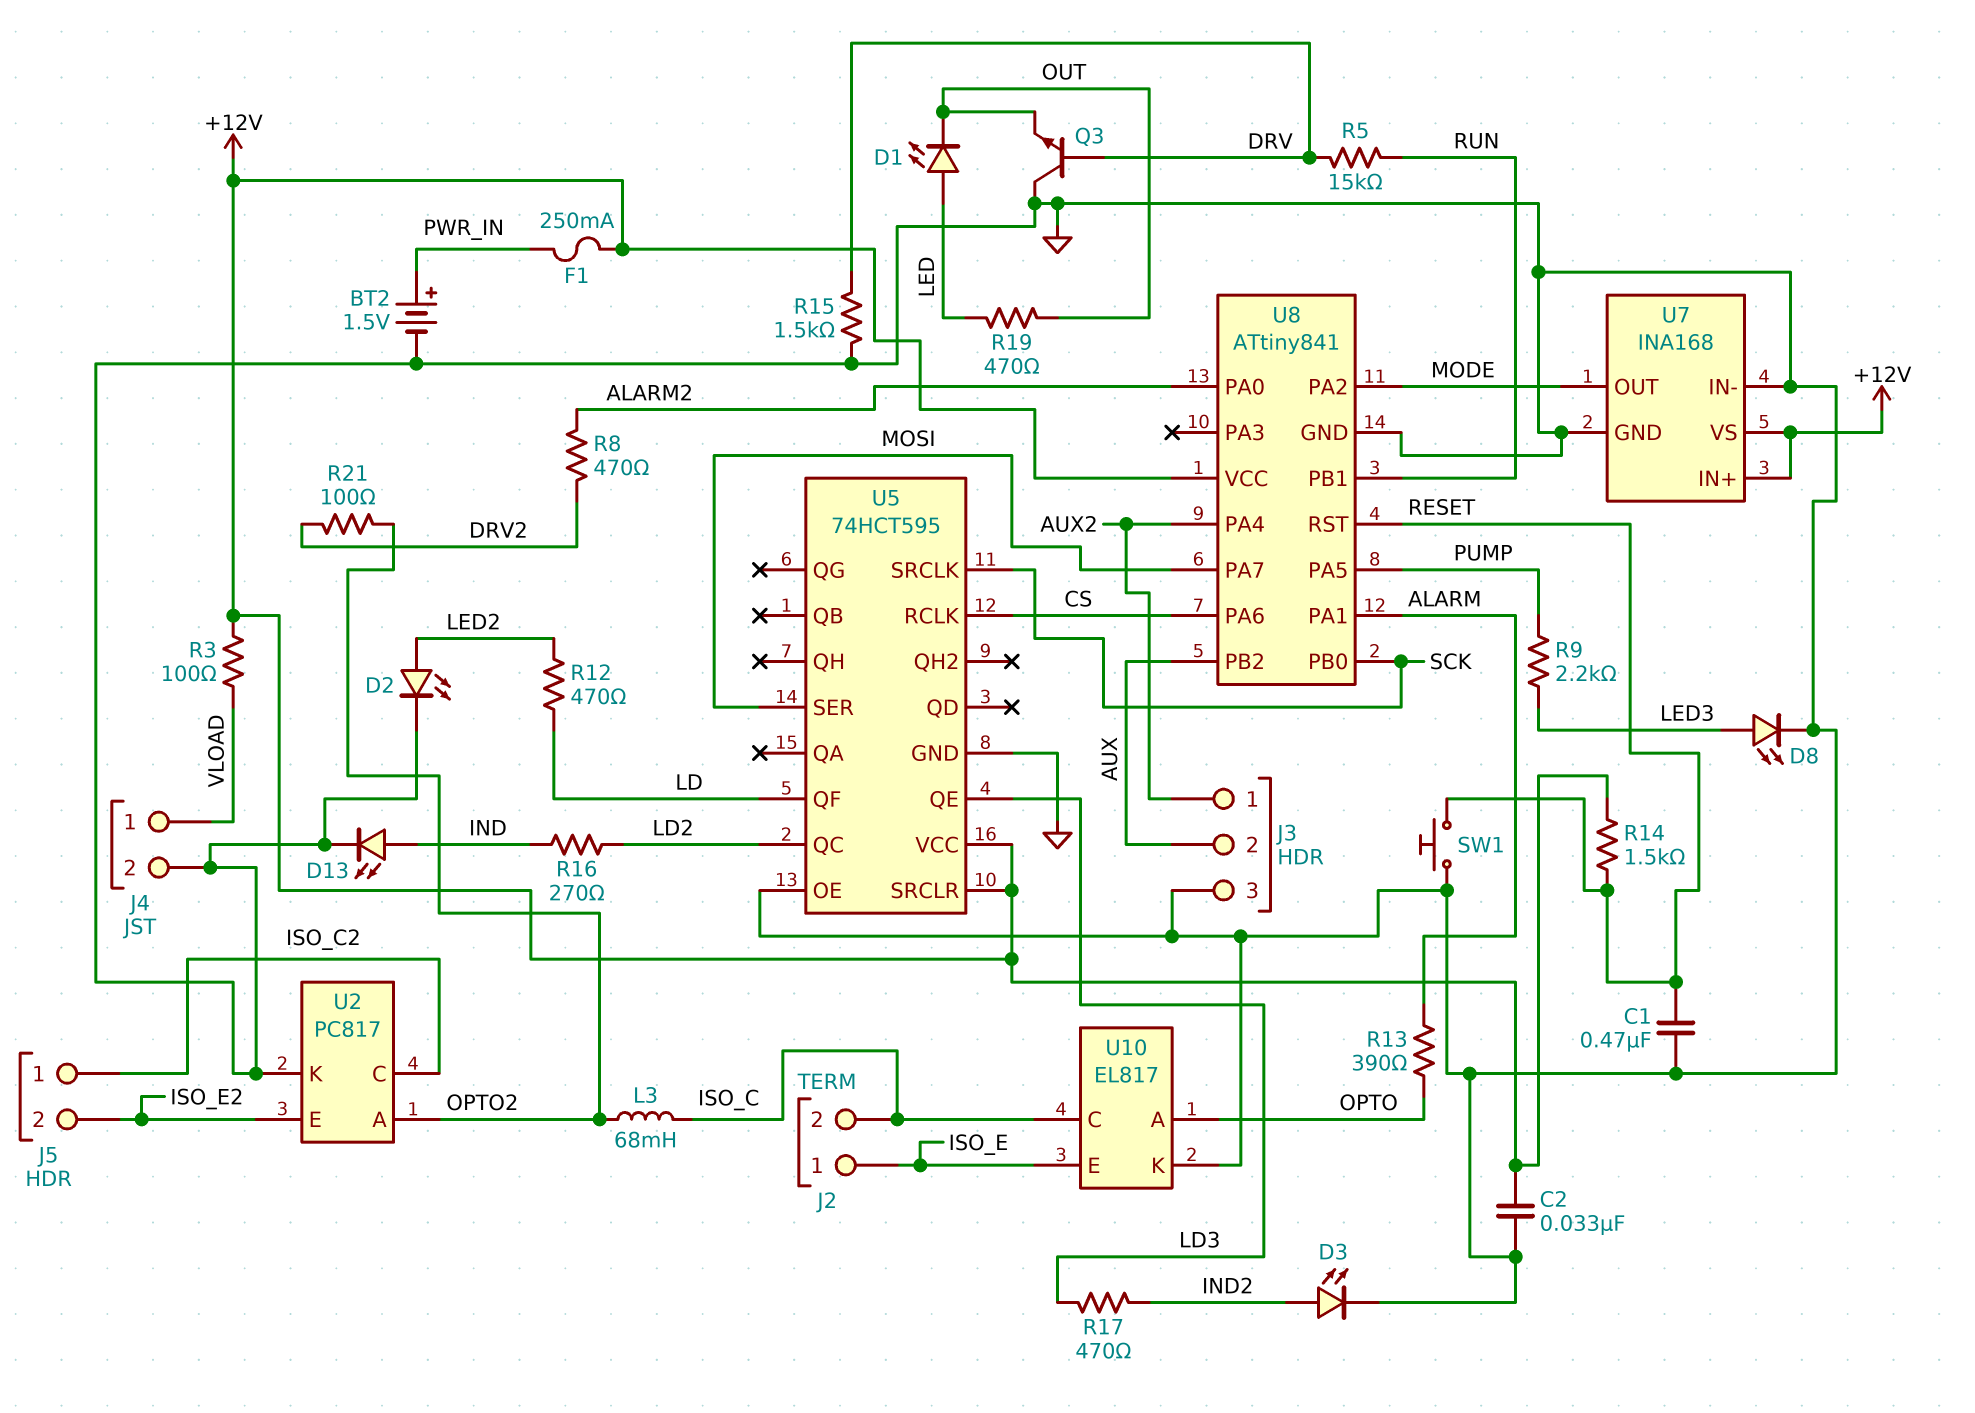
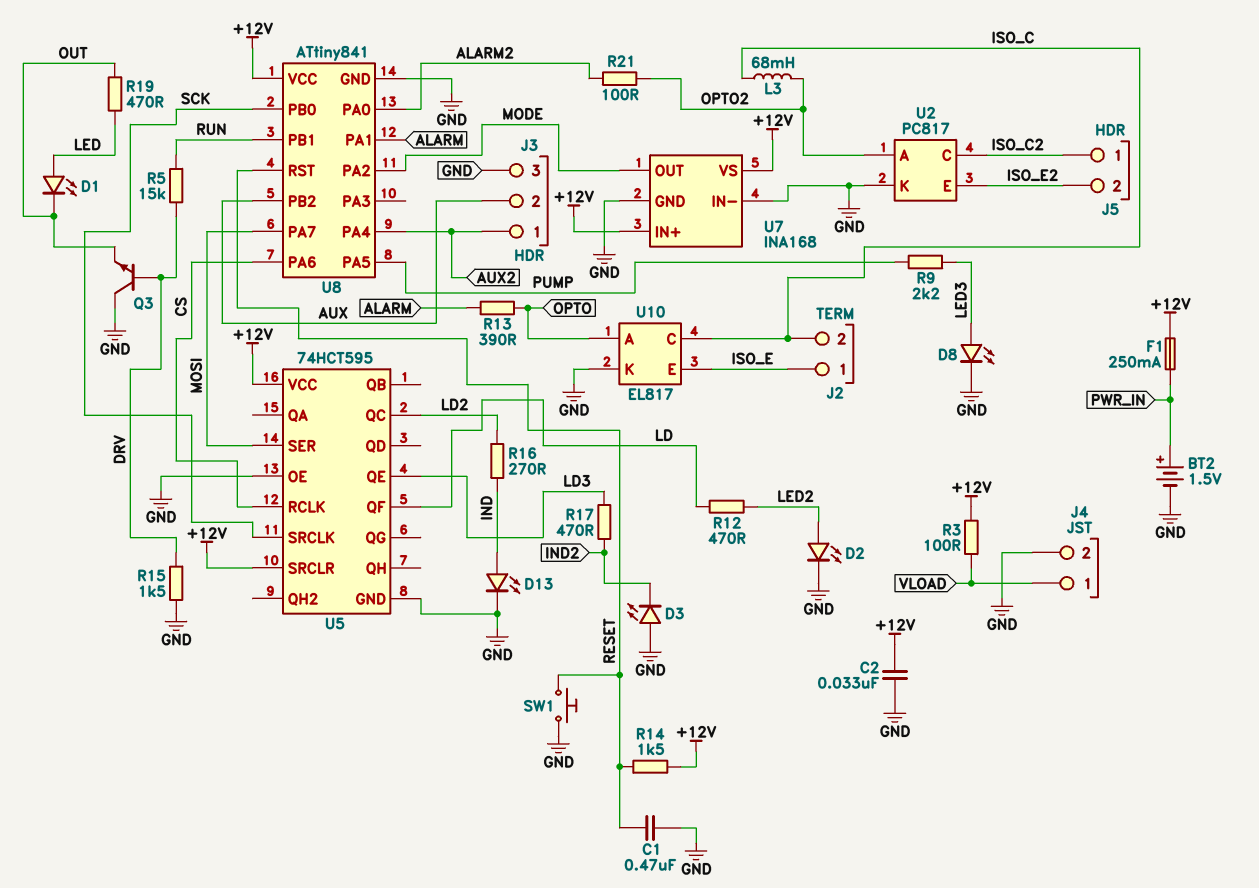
D3: LED (A IND2, K GND) -> LED (A GND, K IND2)
R8: 470 (ALARM2, DRV2) -> none
R21: 100 (DRV2, OPTO2) -> 100 (ALARM2, OPTO2)

